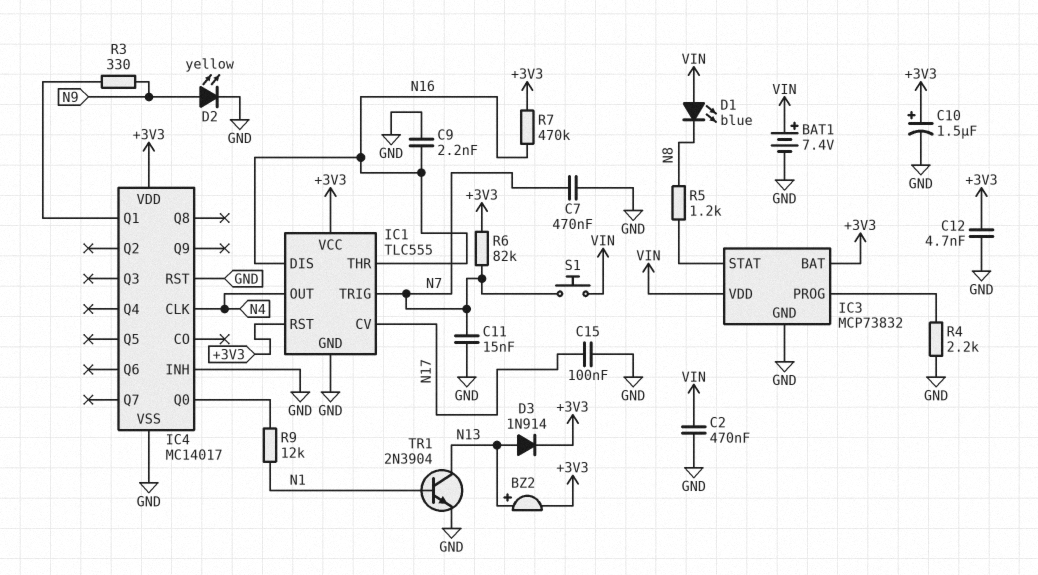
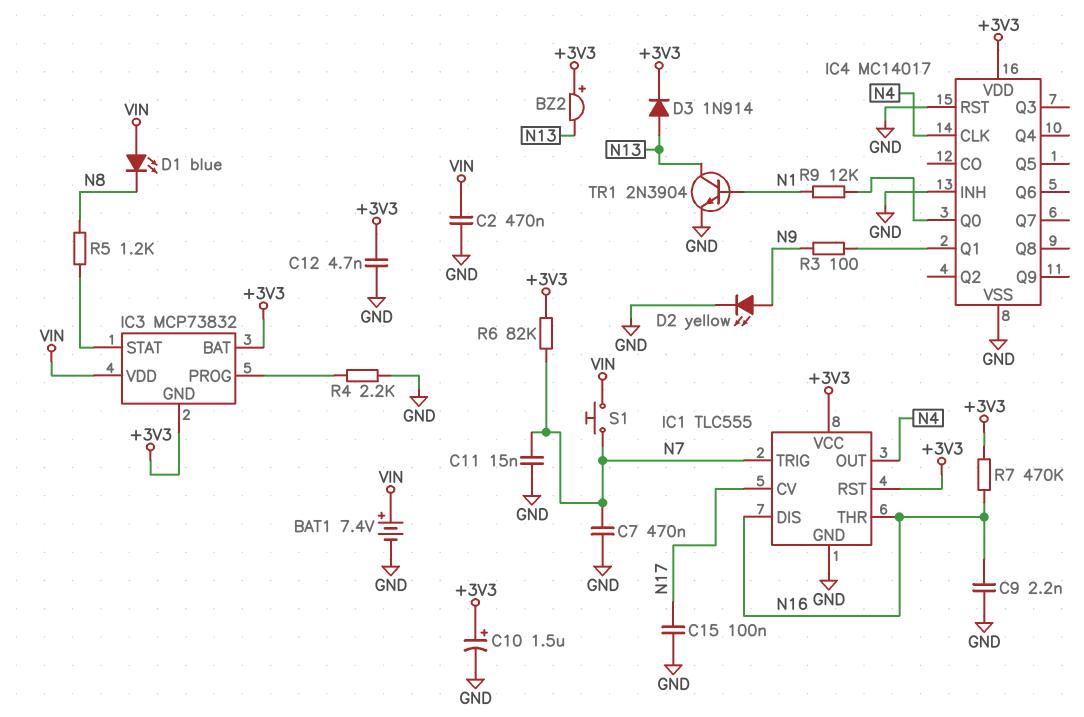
BZ2: buzzer (plus N13, minus +3V3) -> buzzer (plus +3V3, minus N13)
IC3 pin GND: GND -> +3V3
R3: 330 (IC4/Q1, N9) -> 100 (IC4/Q1, N9)

